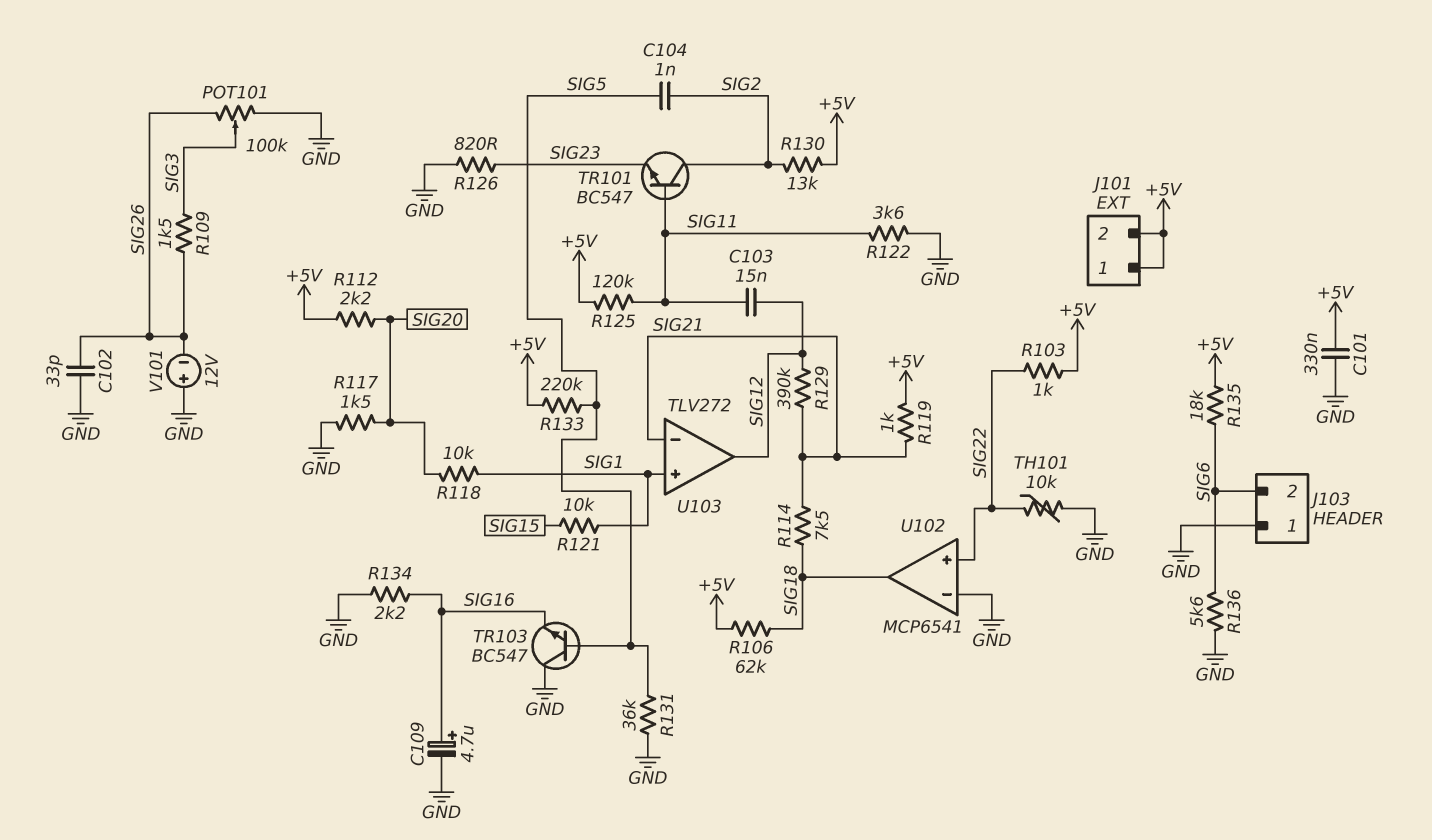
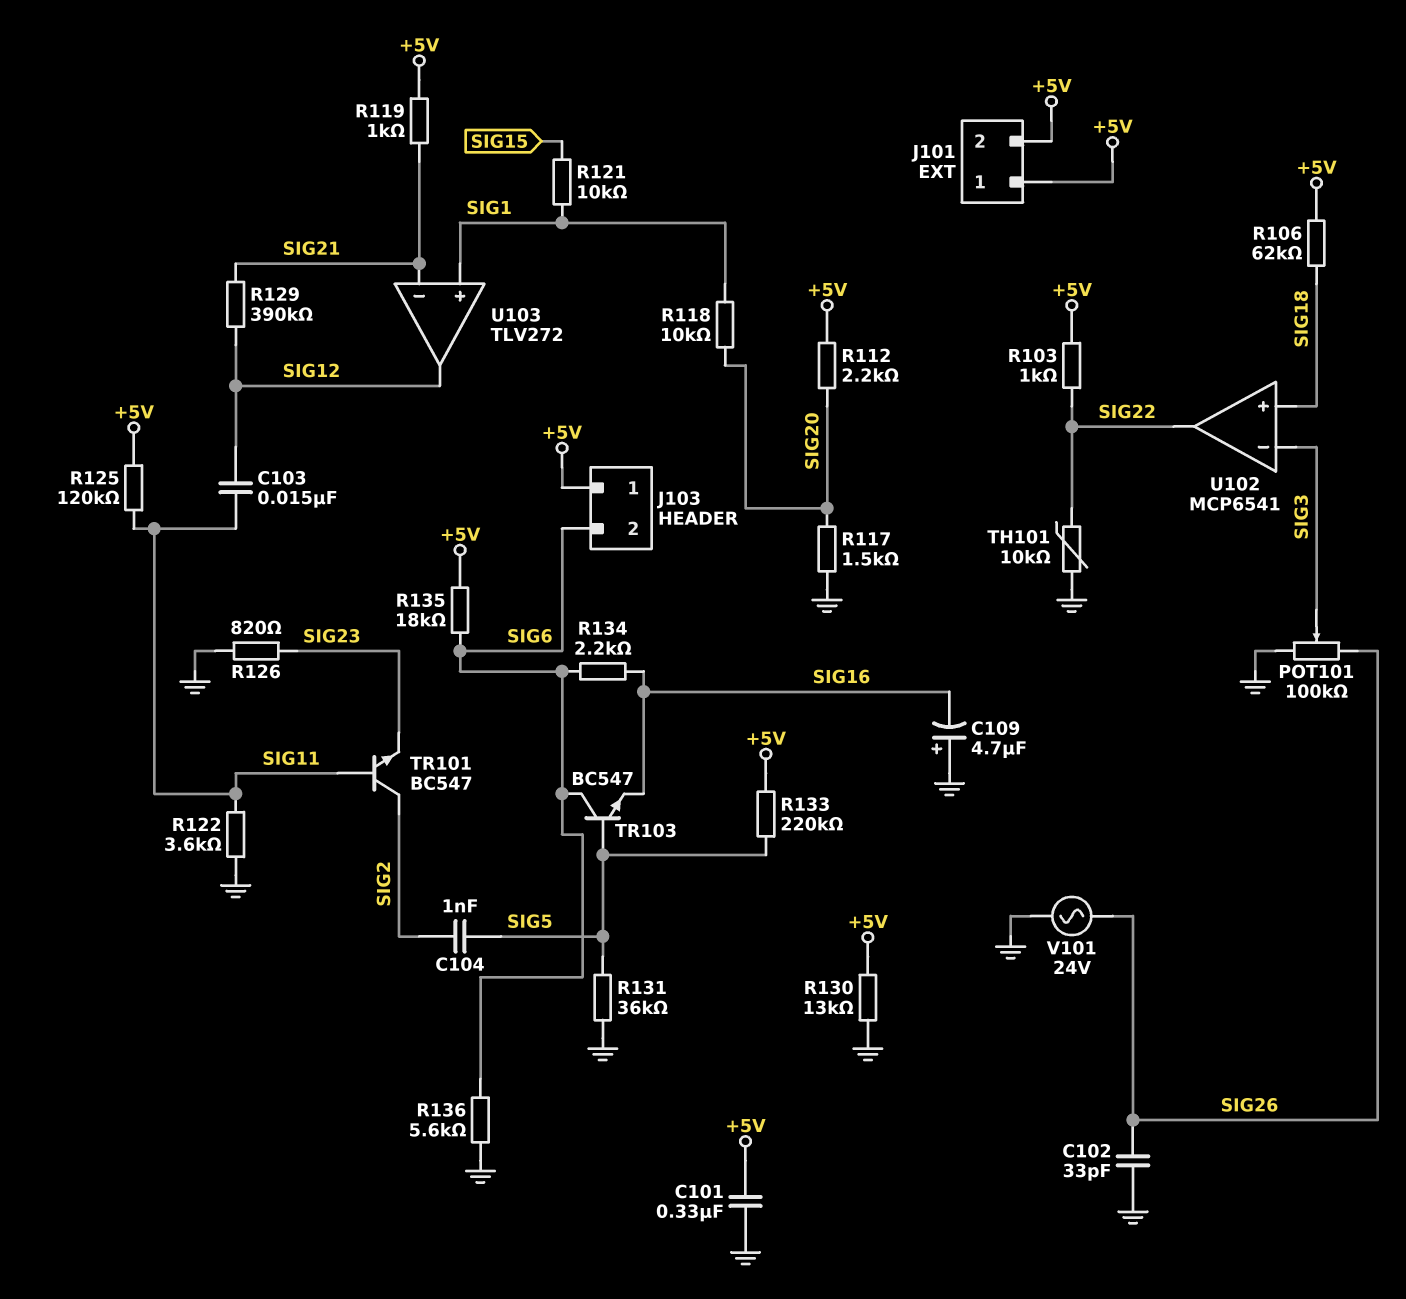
C109: 4.7uF (plus SIG16, minus GND) -> 4.7uF (plus GND, minus SIG16)
J103 pin 1: GND -> +5V
R109: 1.5k (SIG3, SIG26) -> none
R114: 7.5k (SIG18, SIG21) -> none
R130: 13k (+5V, SIG2) -> 13k (+5V, GND)
R134: 2.2k (GND, SIG16) -> 2.2k (SIG6, SIG16)
TR103: NPN BC547 (B SIG5, C GND, E SIG16) -> NPN BC547 (B SIG5, C SIG6, E SIG16)
U102 pin in+: SIG22 -> SIG18
U102 pin in-: GND -> SIG3
U102 pin out: SIG18 -> SIG22
V101: 12V (plus GND, minus SIG26) -> AC 24V (GND, SIG26)

